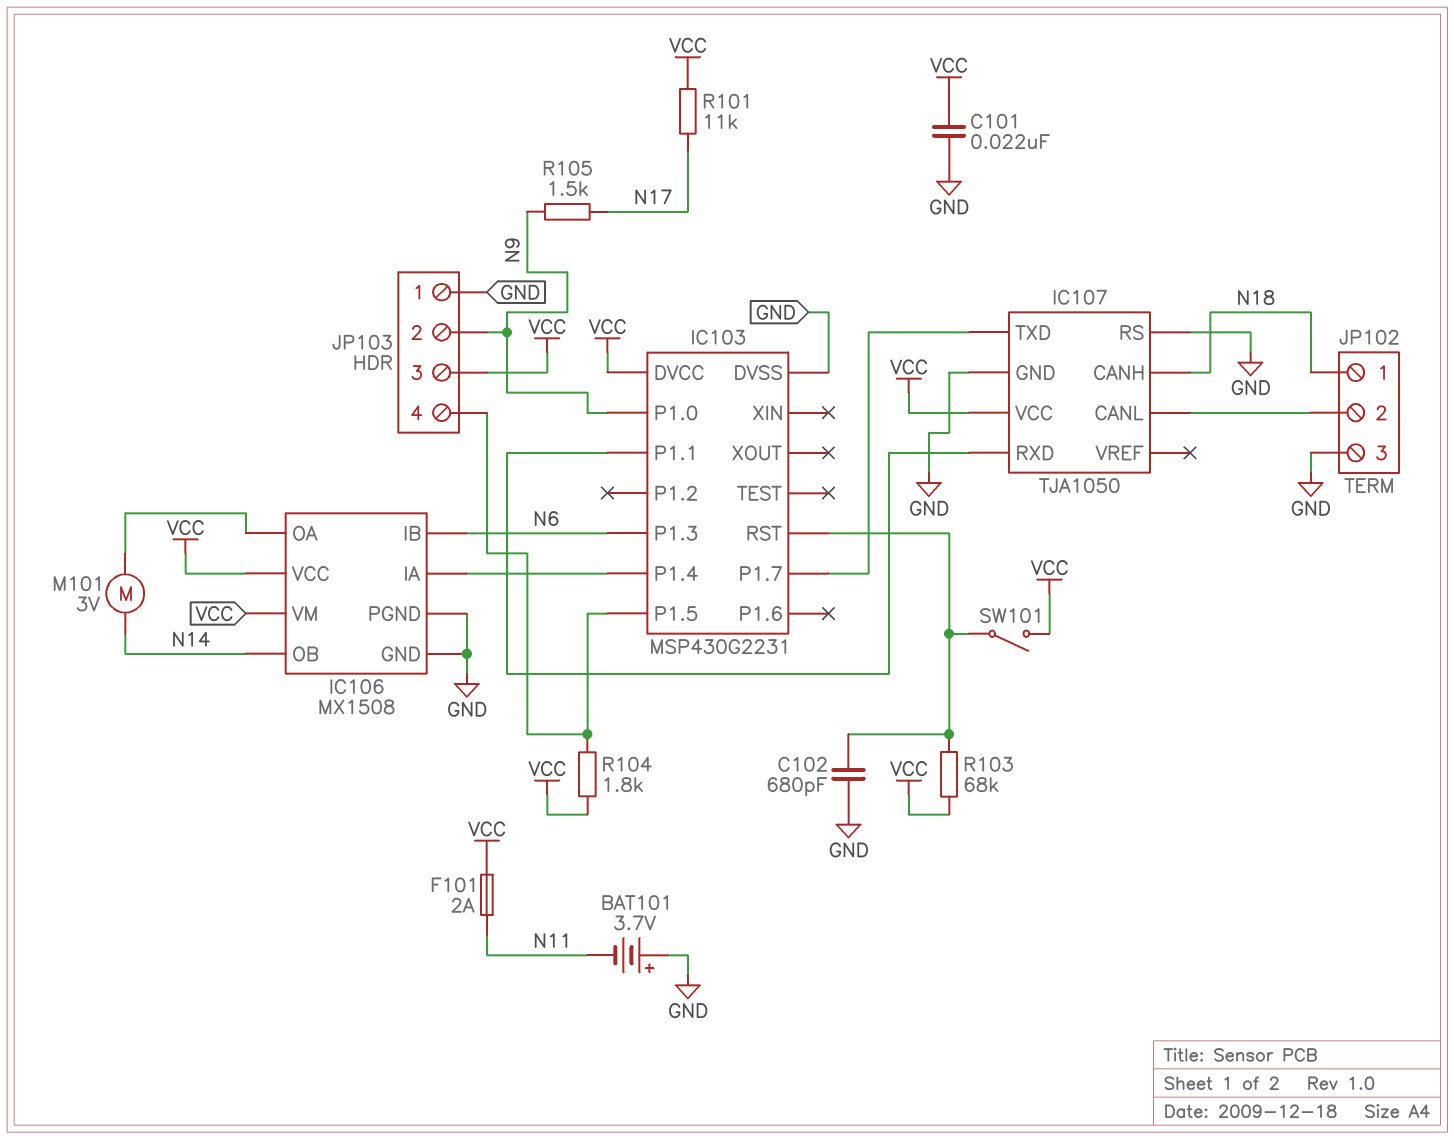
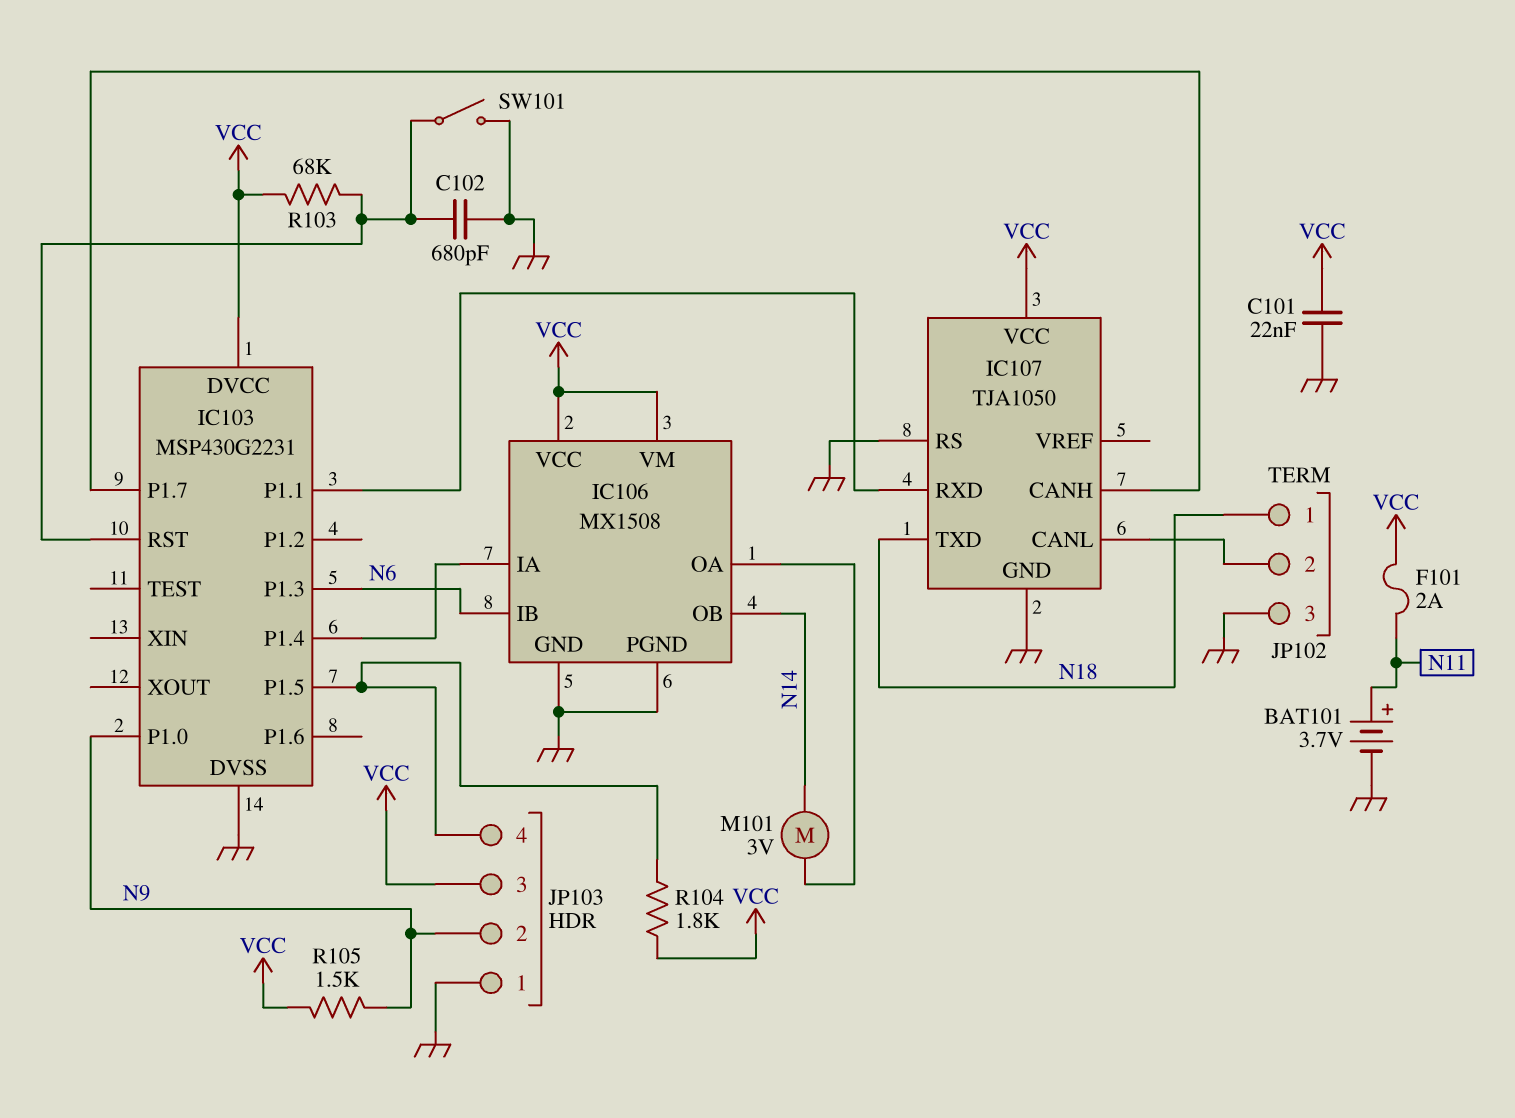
BAT101: 3.7V (plus GND, minus N11) -> 3.7V (plus N11, minus GND)
IC107 pin CANH: N18 -> IC103/P1.7
IC107 pin TXD: IC103/P1.7 -> N18
R101: 11k (N17, VCC) -> none
R105: 1.5k (N9, N17) -> 1.5k (N9, VCC)
SW101: switch (IC103/RST, VCC) -> switch (GND, IC103/RST)

